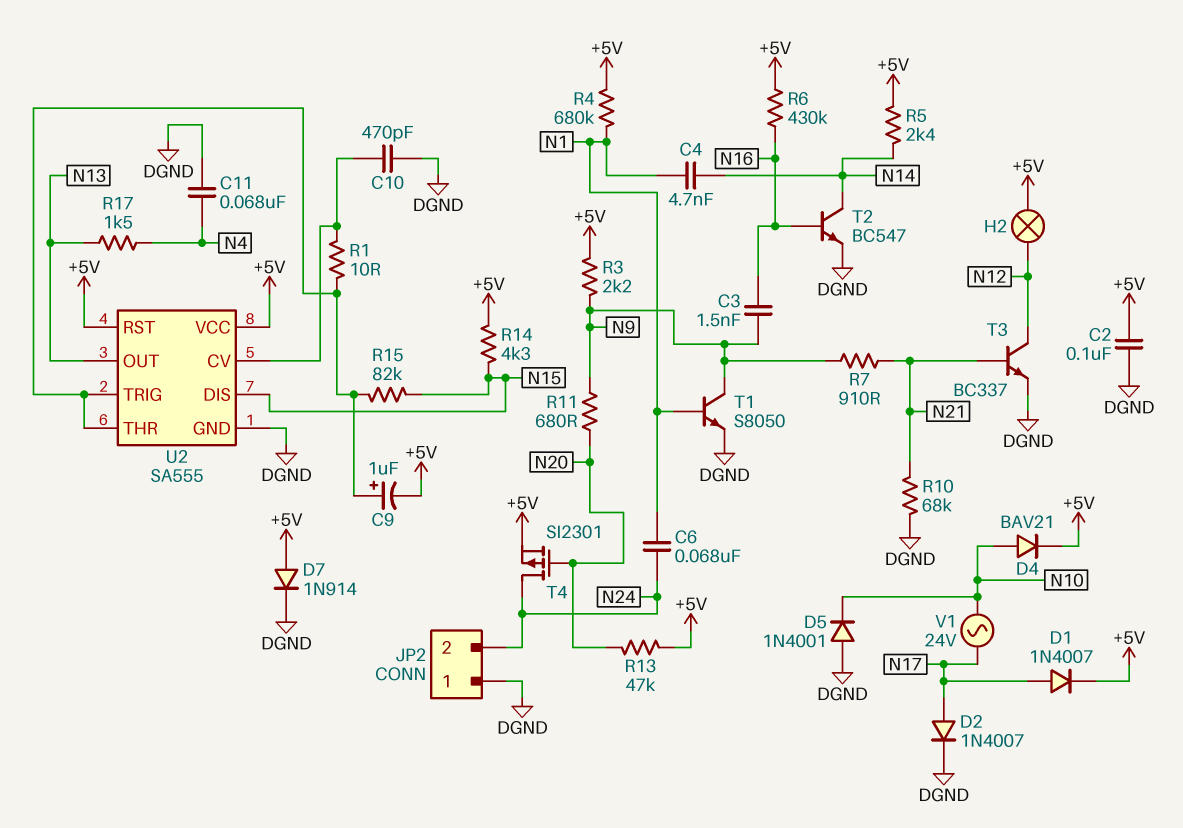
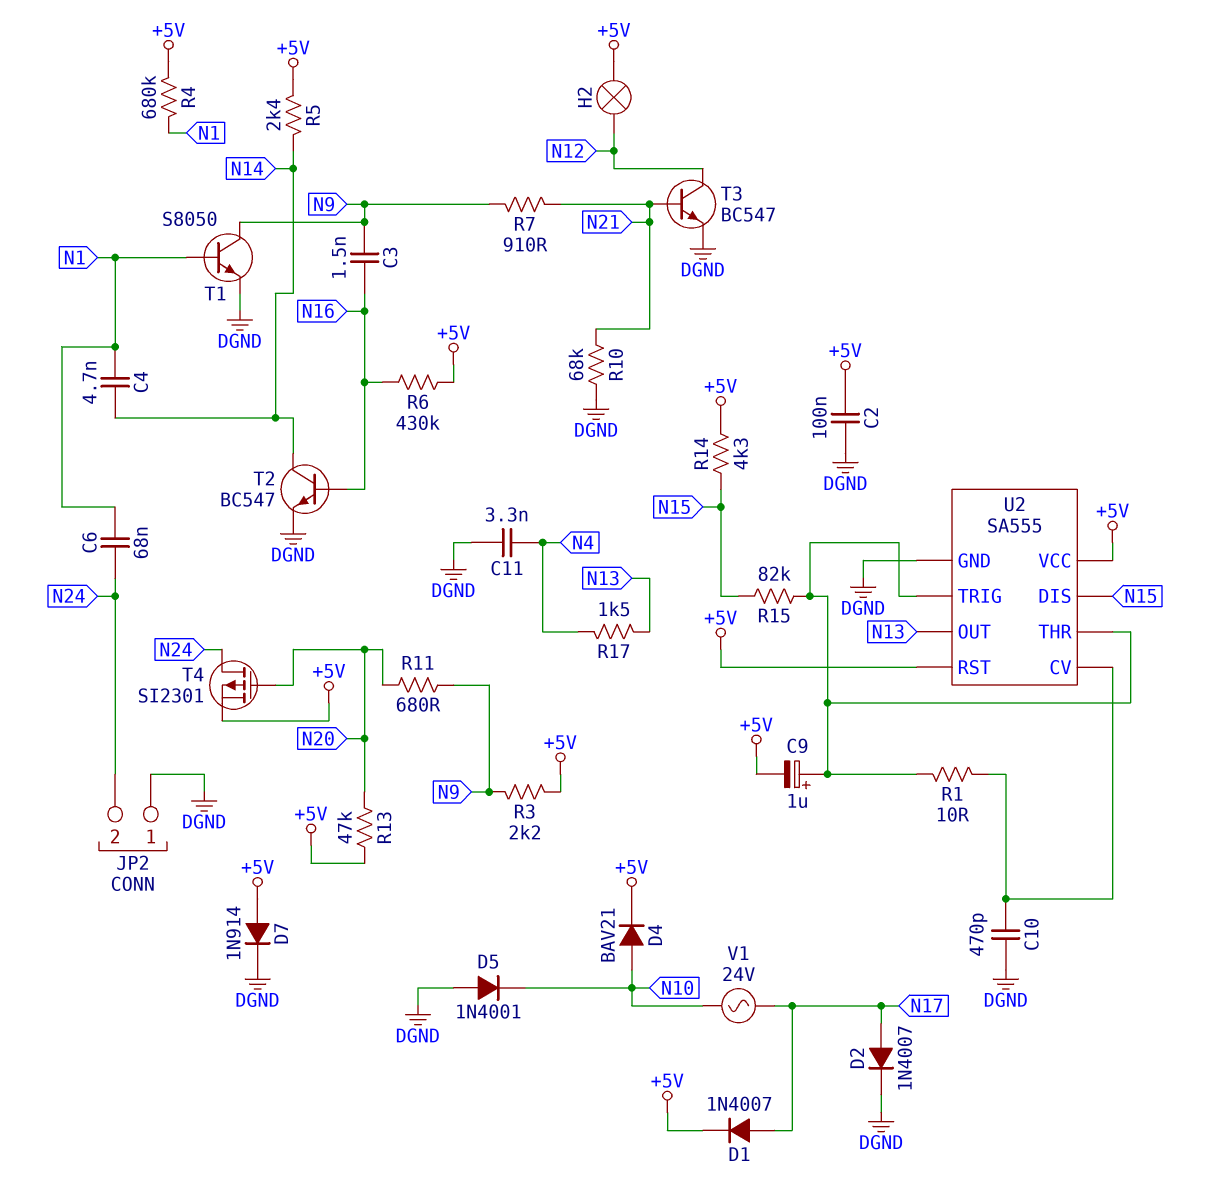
C11: 68nF (DGND, N4) -> 3.3nF (DGND, N4)
T3: NPN BC337 (B N21, C N12, E DGND) -> NPN BC547 (B N21, C N12, E DGND)

